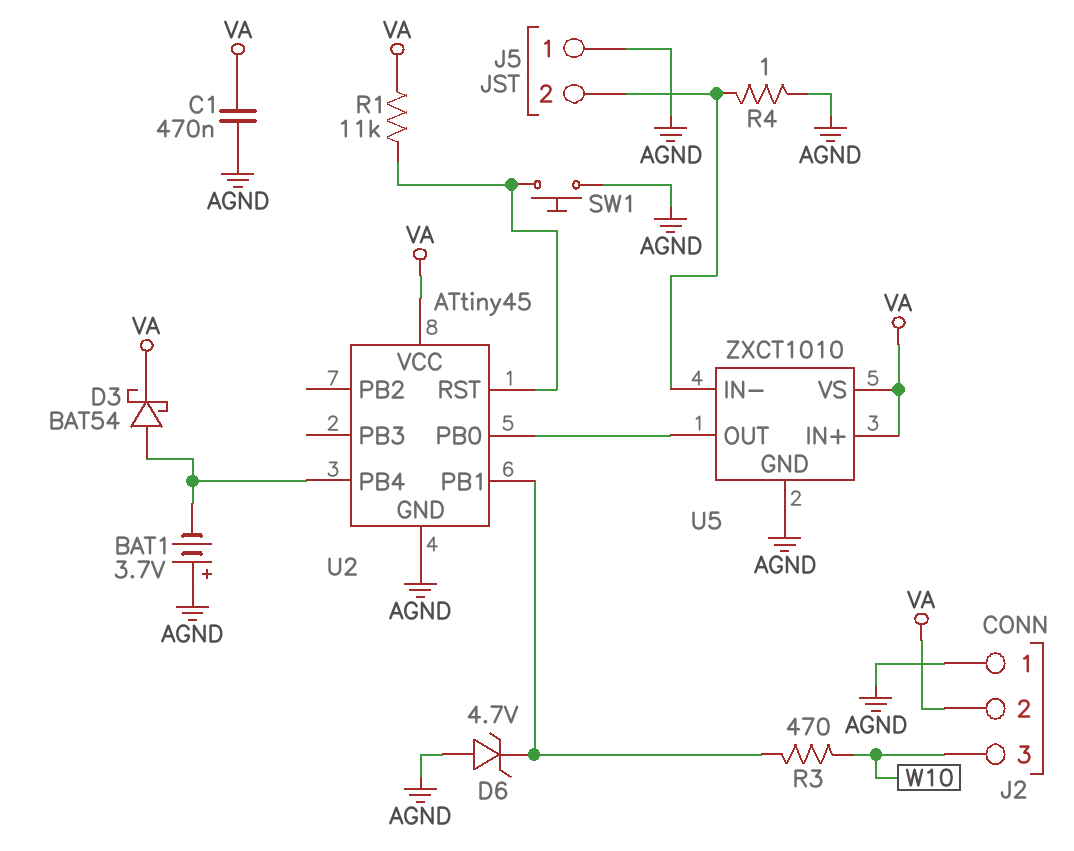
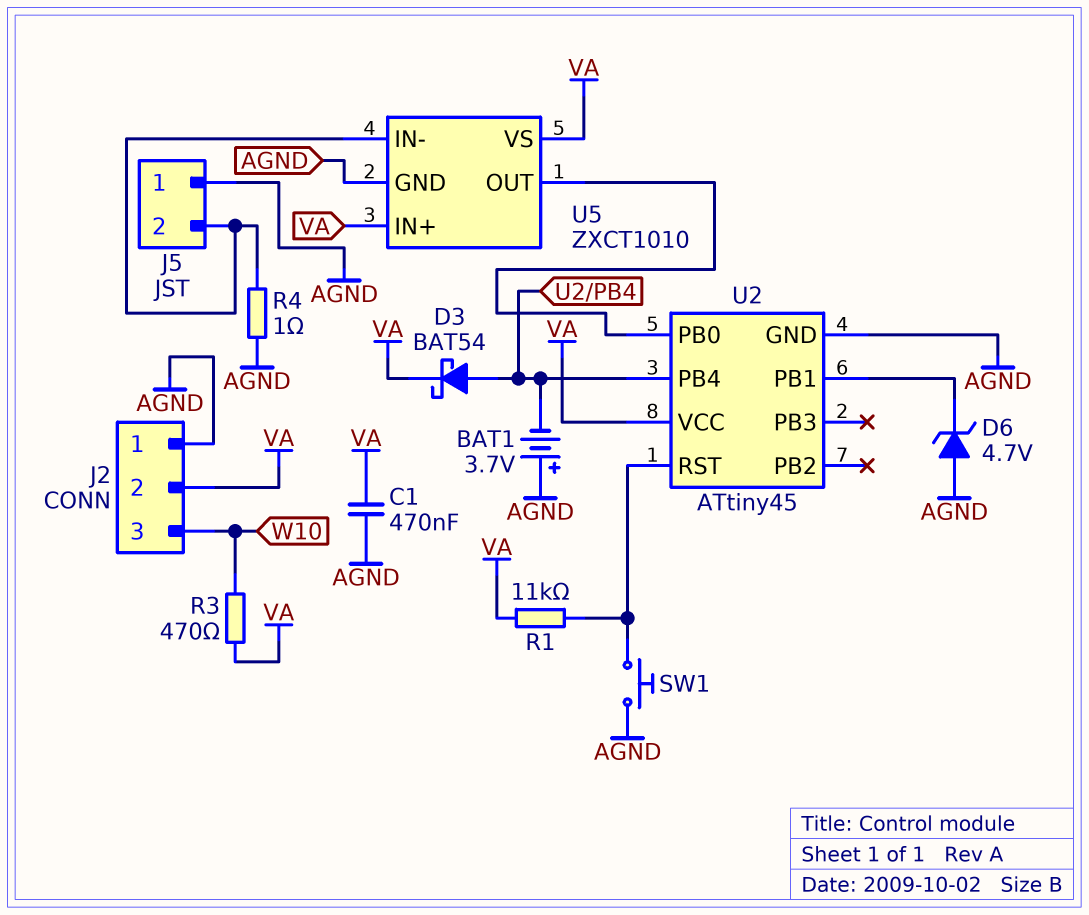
R3: 470 (U2/PB1, W10) -> 470 (VA, W10)

